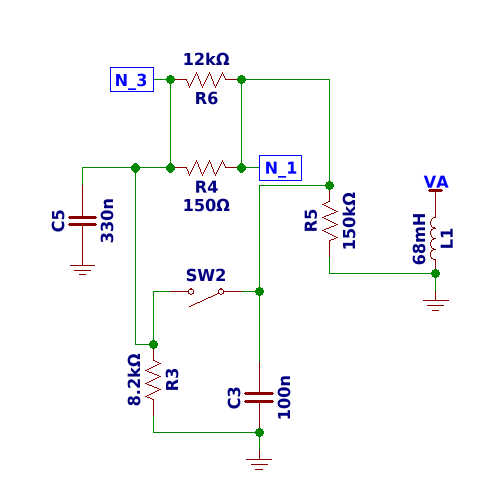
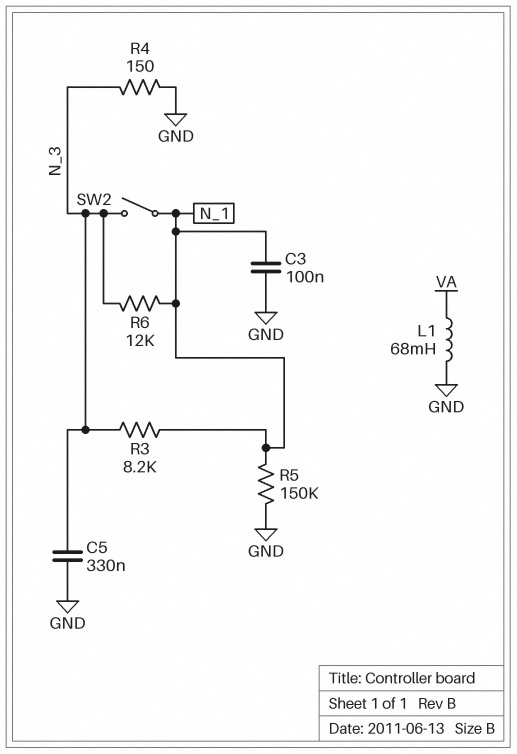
R3: 8.2k (GND, N_3) -> 8.2k (N_1, N_3)
R4: 150 (N_1, N_3) -> 150 (GND, N_3)

